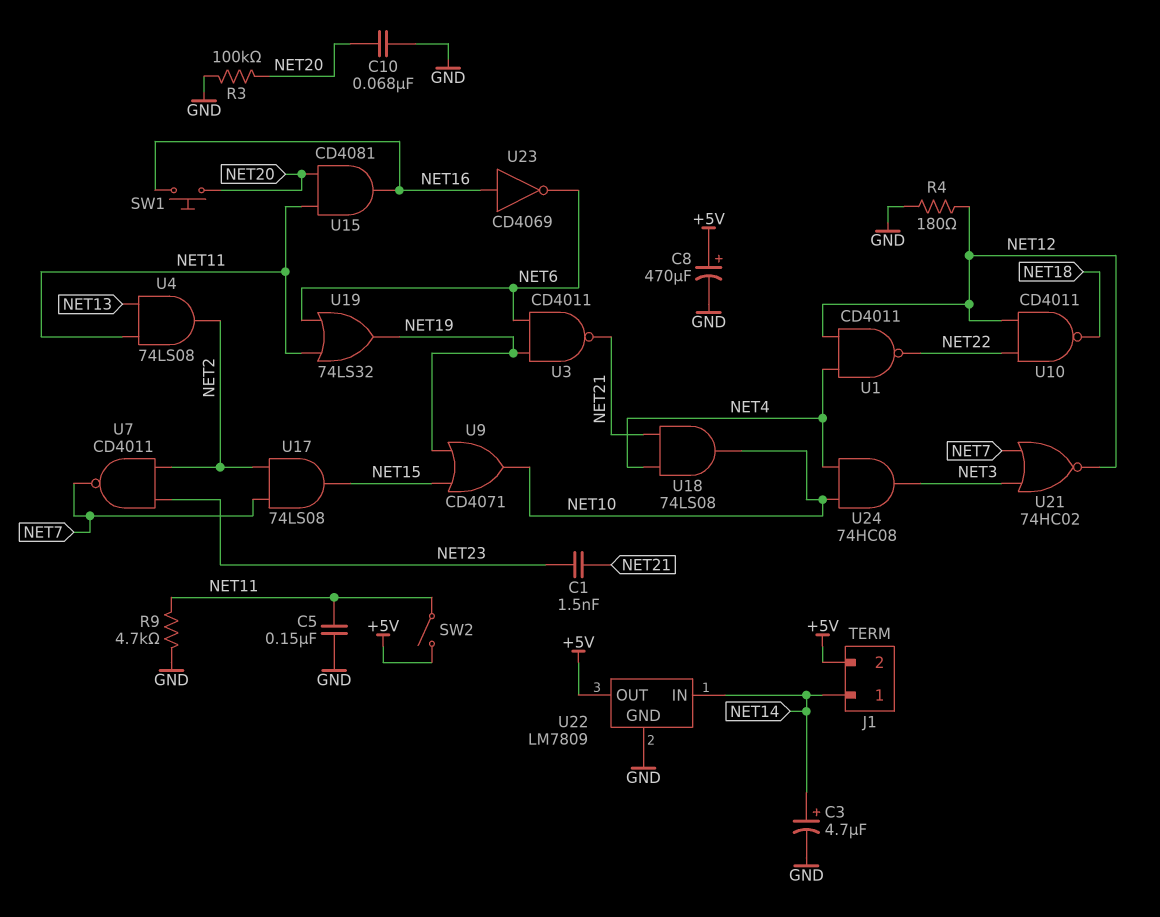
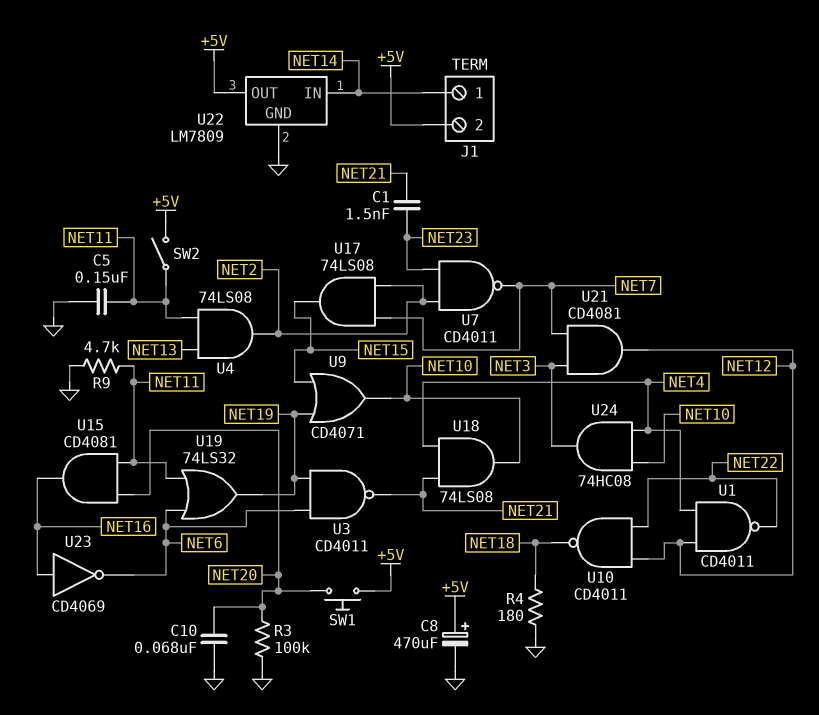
C3: 4.7uF (plus NET14, minus GND) -> none
R4: 180 (GND, NET12) -> 180 (GND, NET18)
SW1: button (NET16, NET20) -> button (+5V, NET20)
U21: NOR 74HC02 (in NET3, in NET7, out NET12) -> AND CD4081 (in NET3, in NET7, out NET12)

